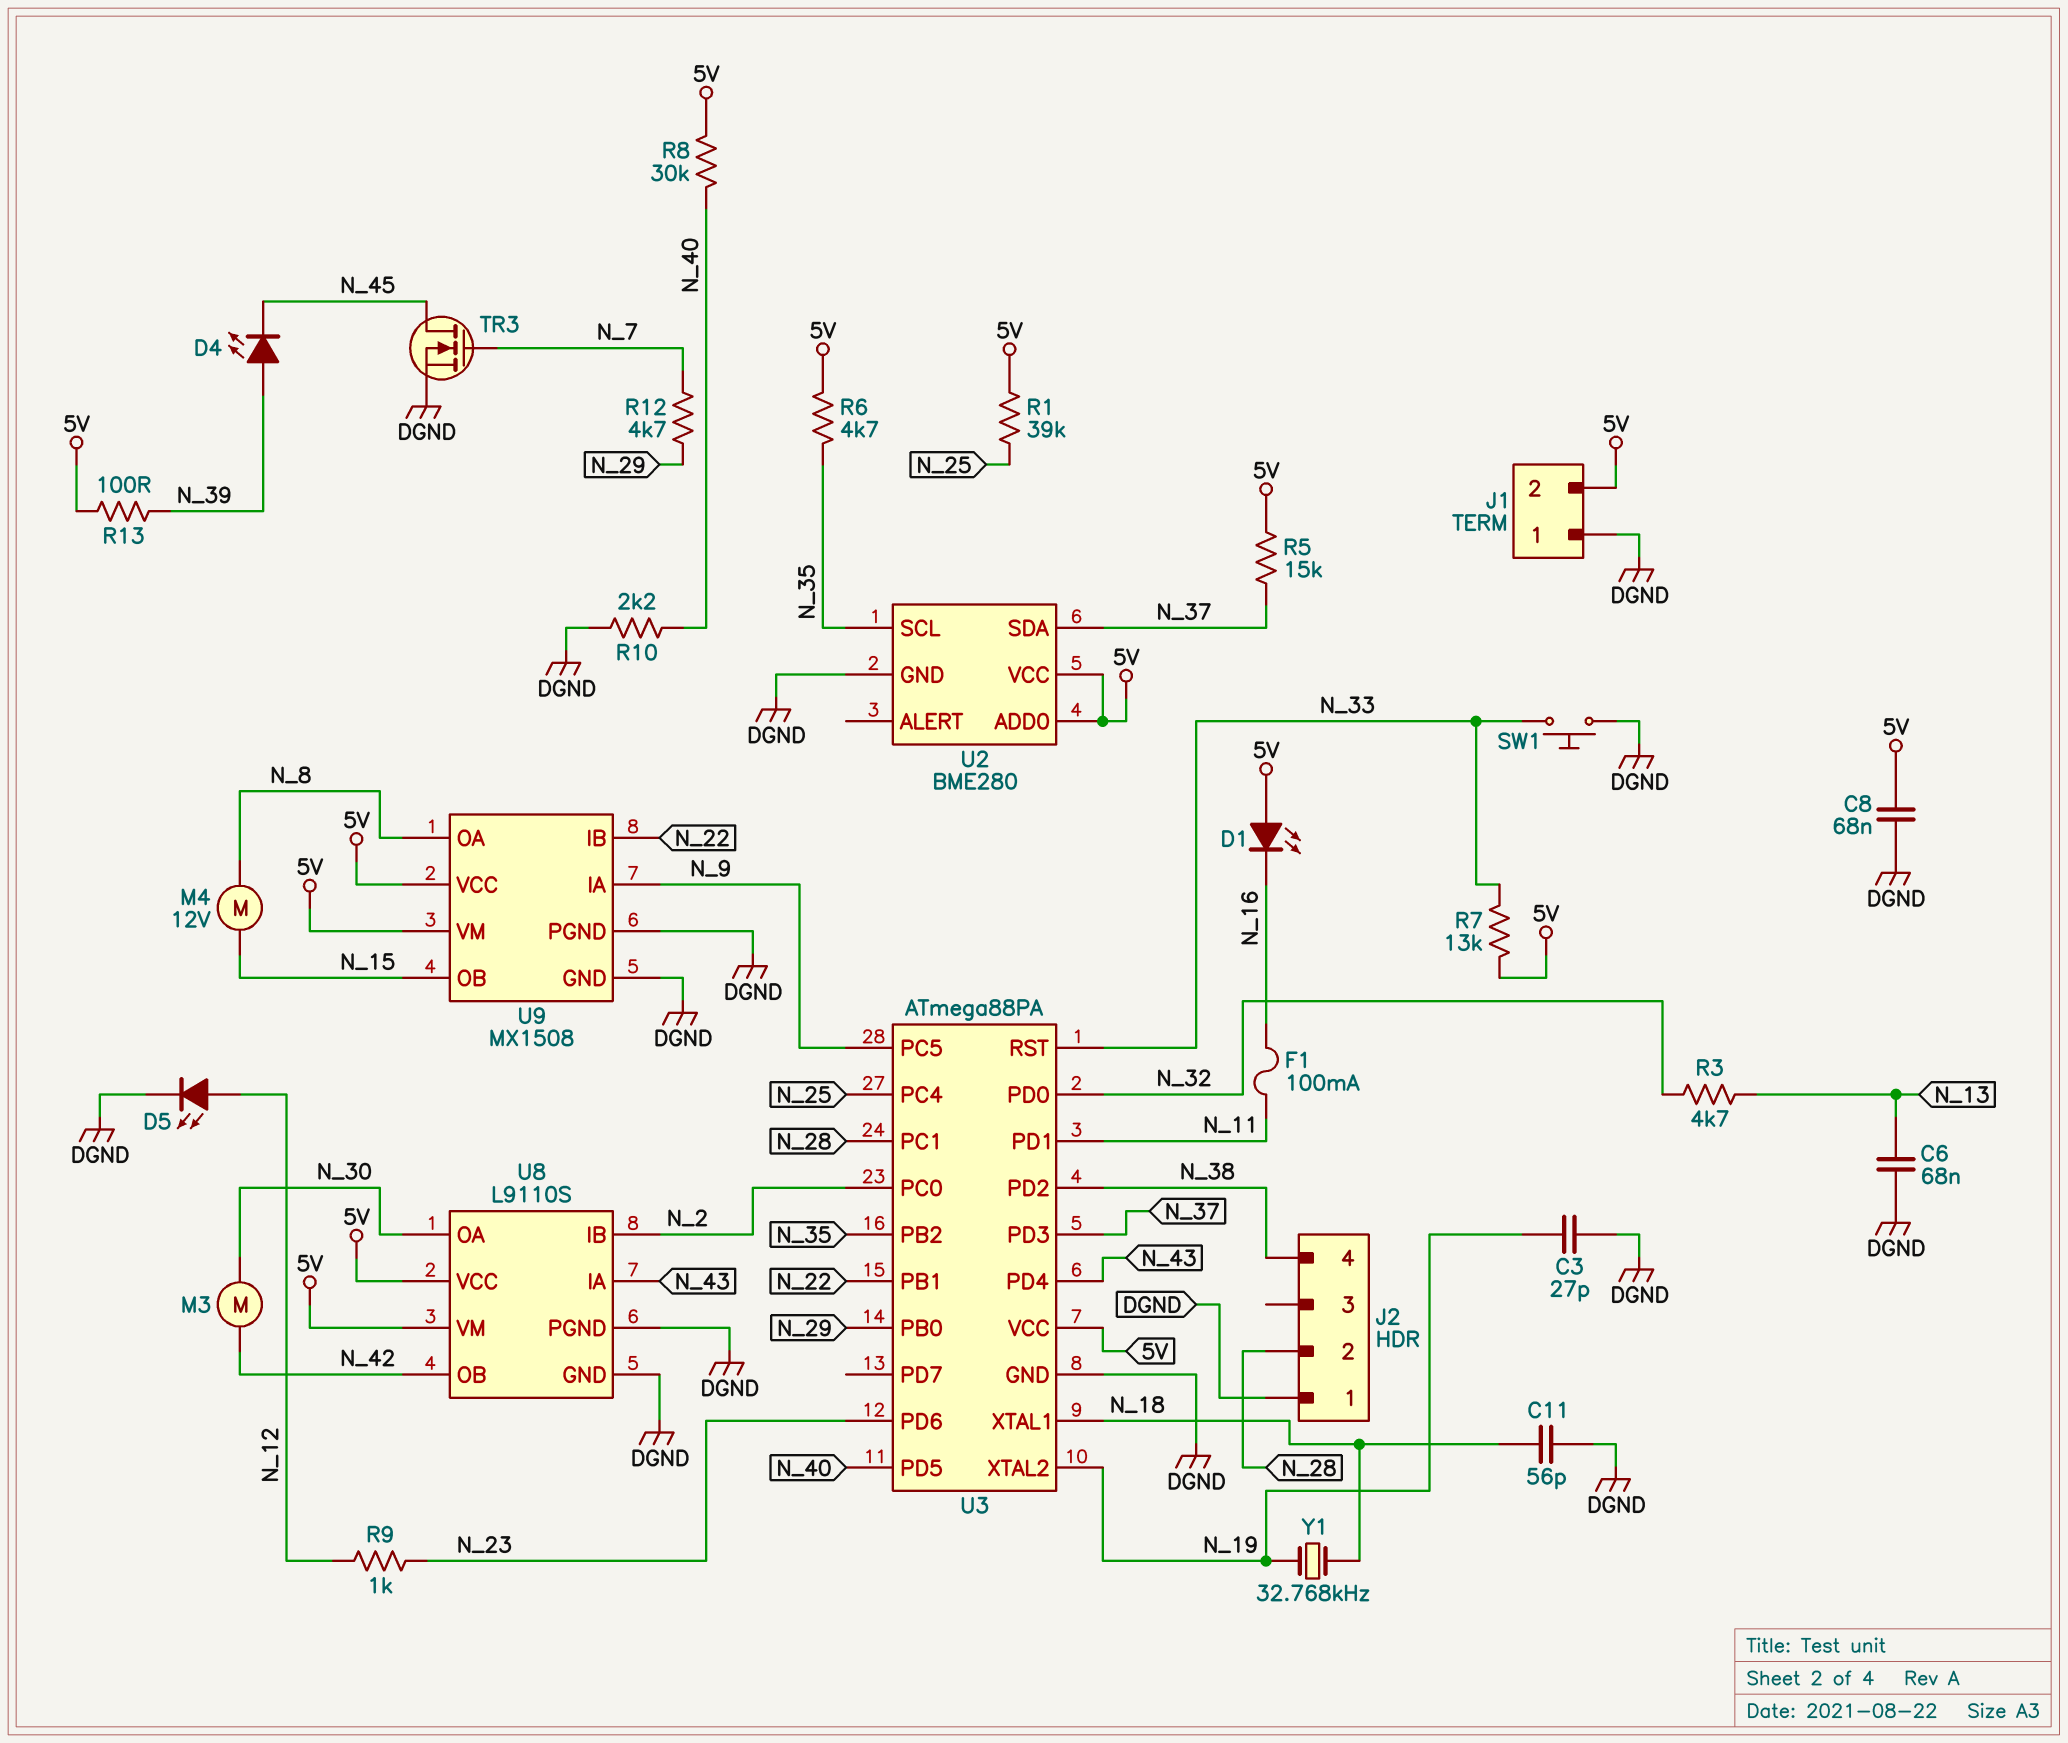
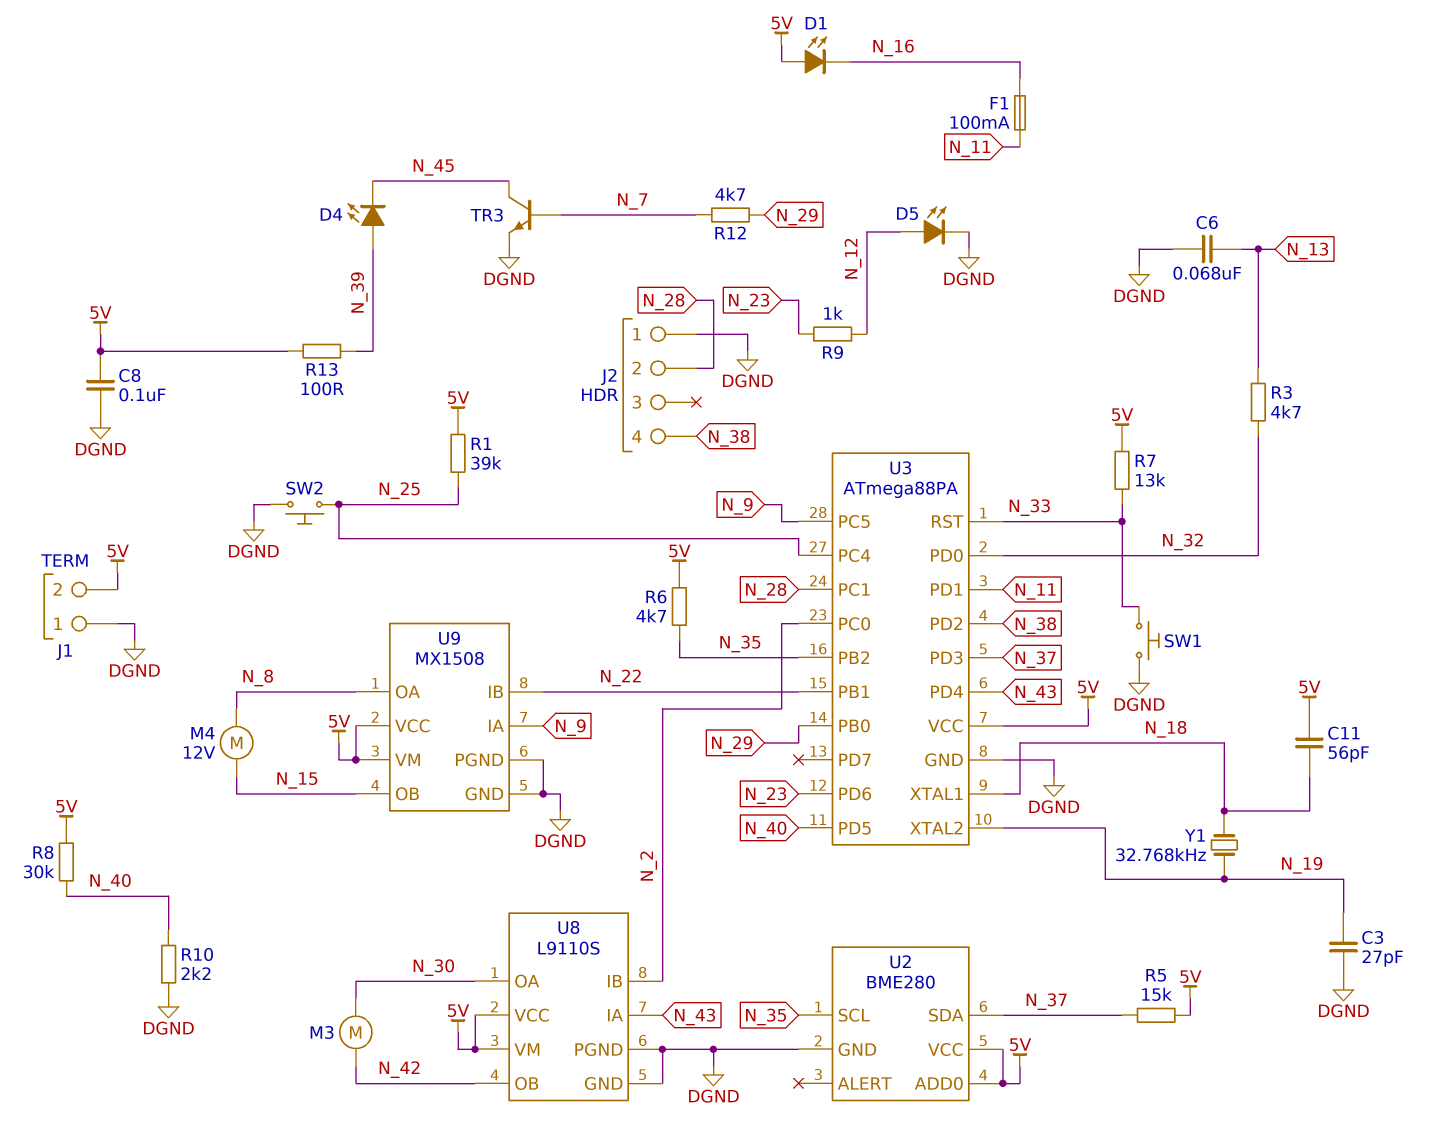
C8: 68nF (5V, DGND) -> 100nF (5V, DGND)
C11: 56pF (DGND, N_18) -> 56pF (5V, N_18)
SW2: none -> button (DGND, N_25)
TR3: NMOS (G N_7, D N_45, S DGND) -> NPN (B N_7, C N_45, E DGND)

